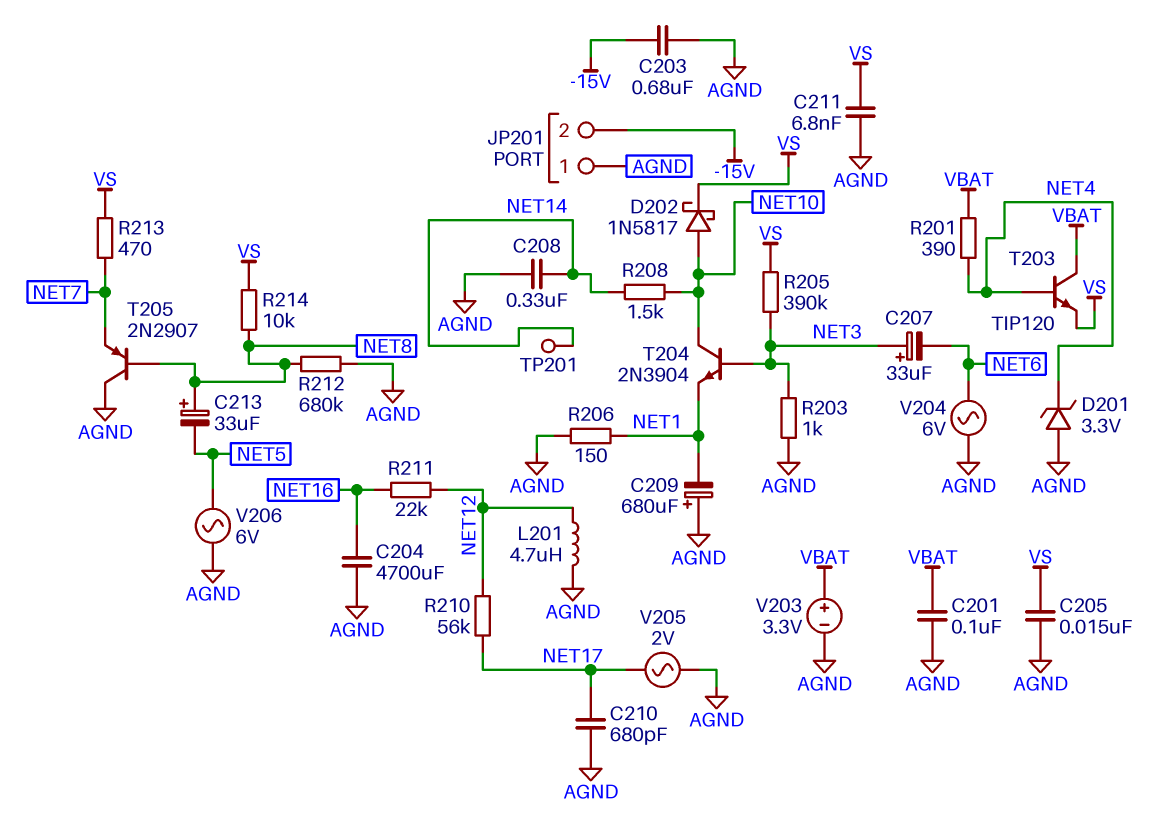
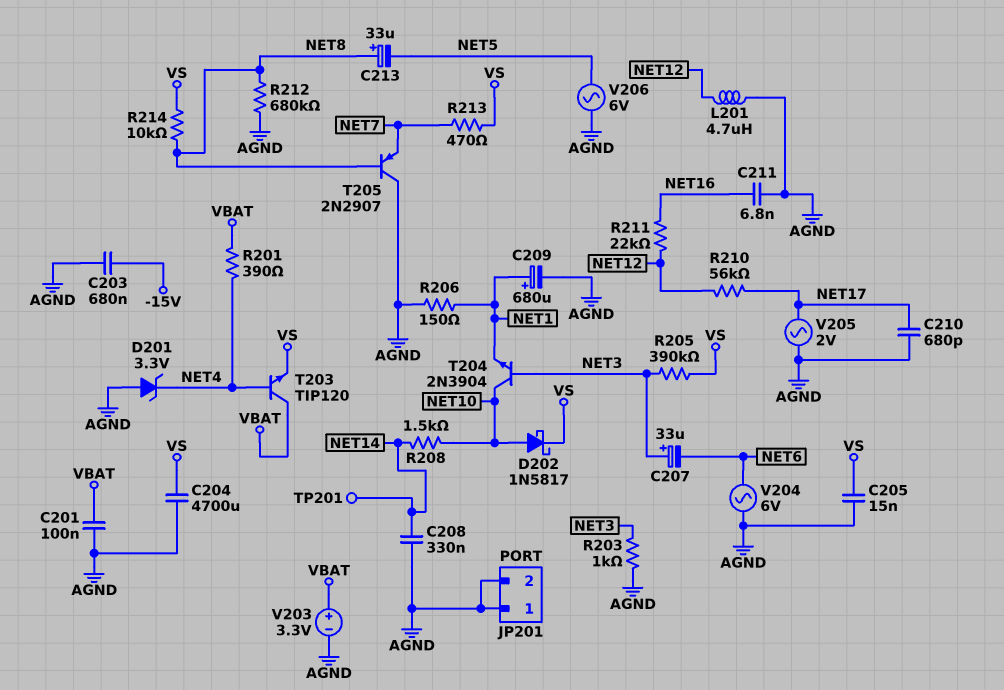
C204: 4700uF (AGND, NET16) -> 4700uF (AGND, VS)
C209: 680uF (plus AGND, minus NET1) -> 680uF (plus NET1, minus AGND)
C211: 6.8nF (AGND, VS) -> 6.8nF (AGND, NET16)
JP201 pin 2: -15V -> AGND

